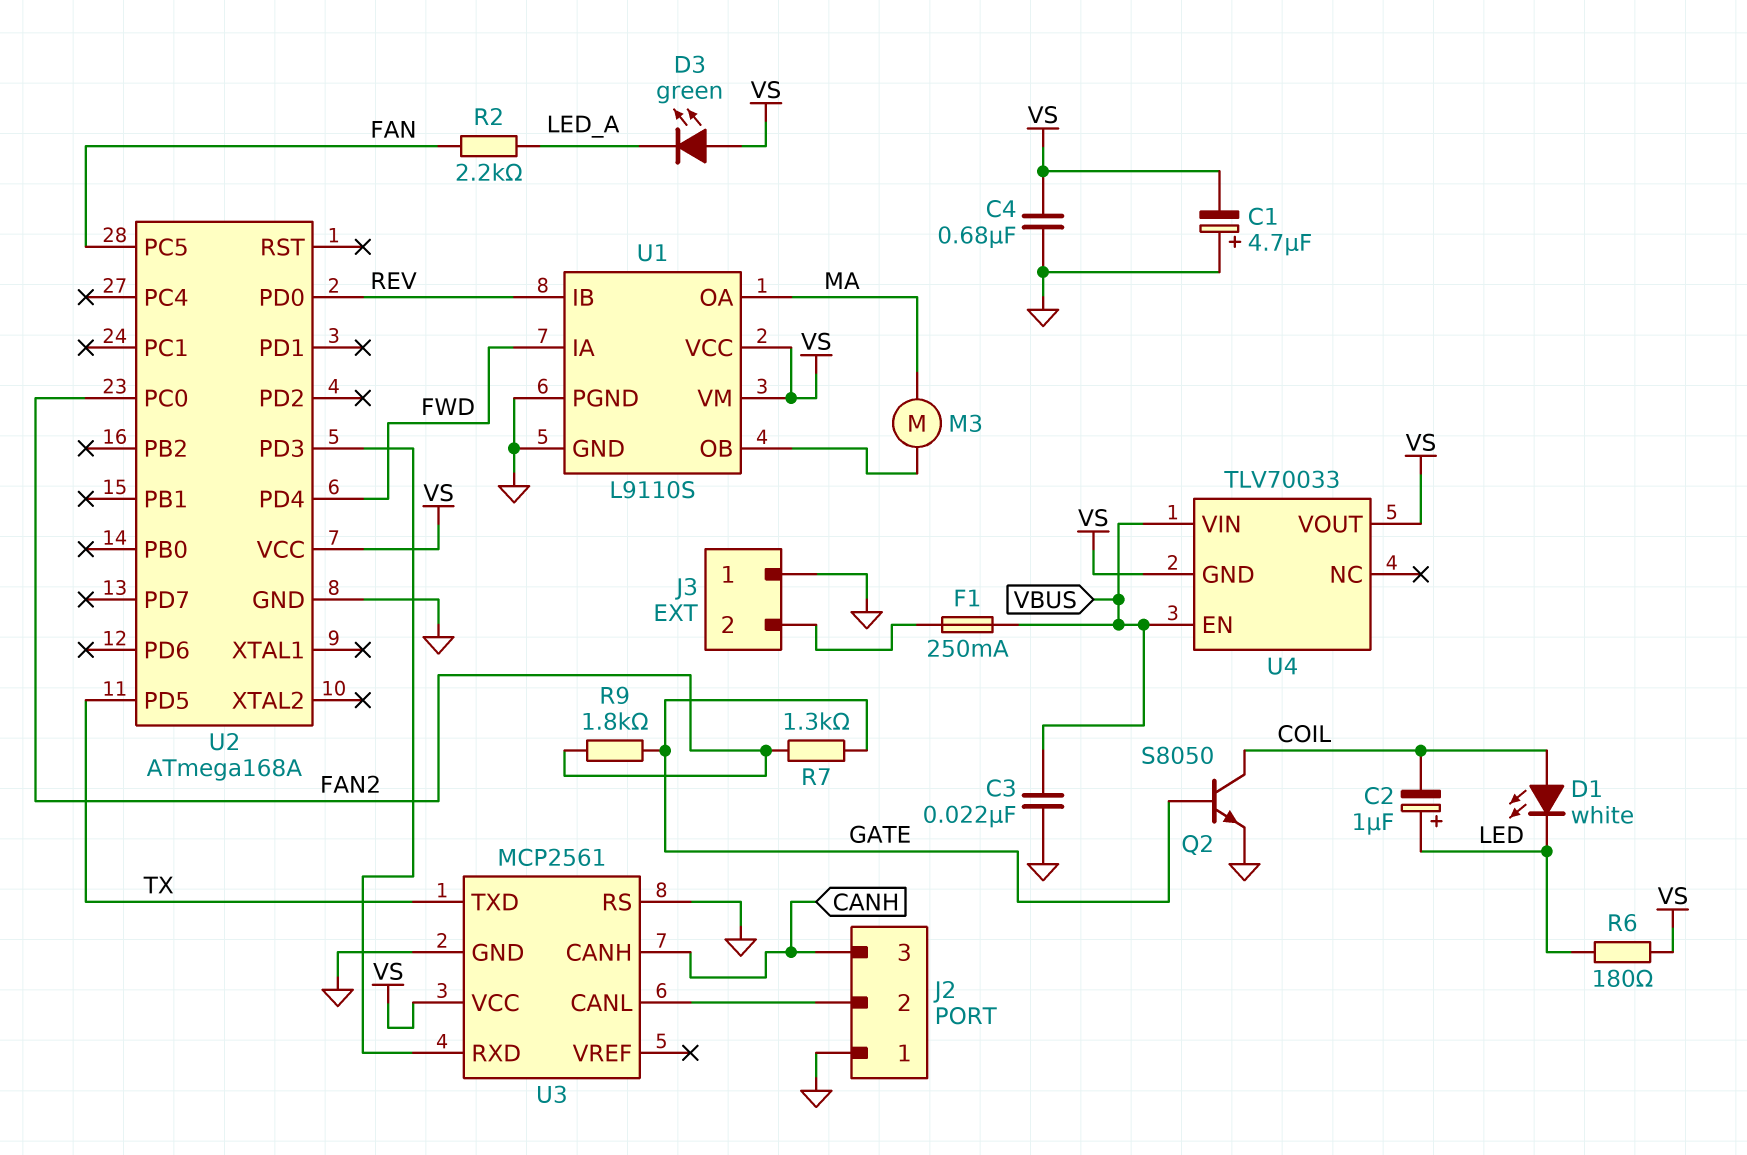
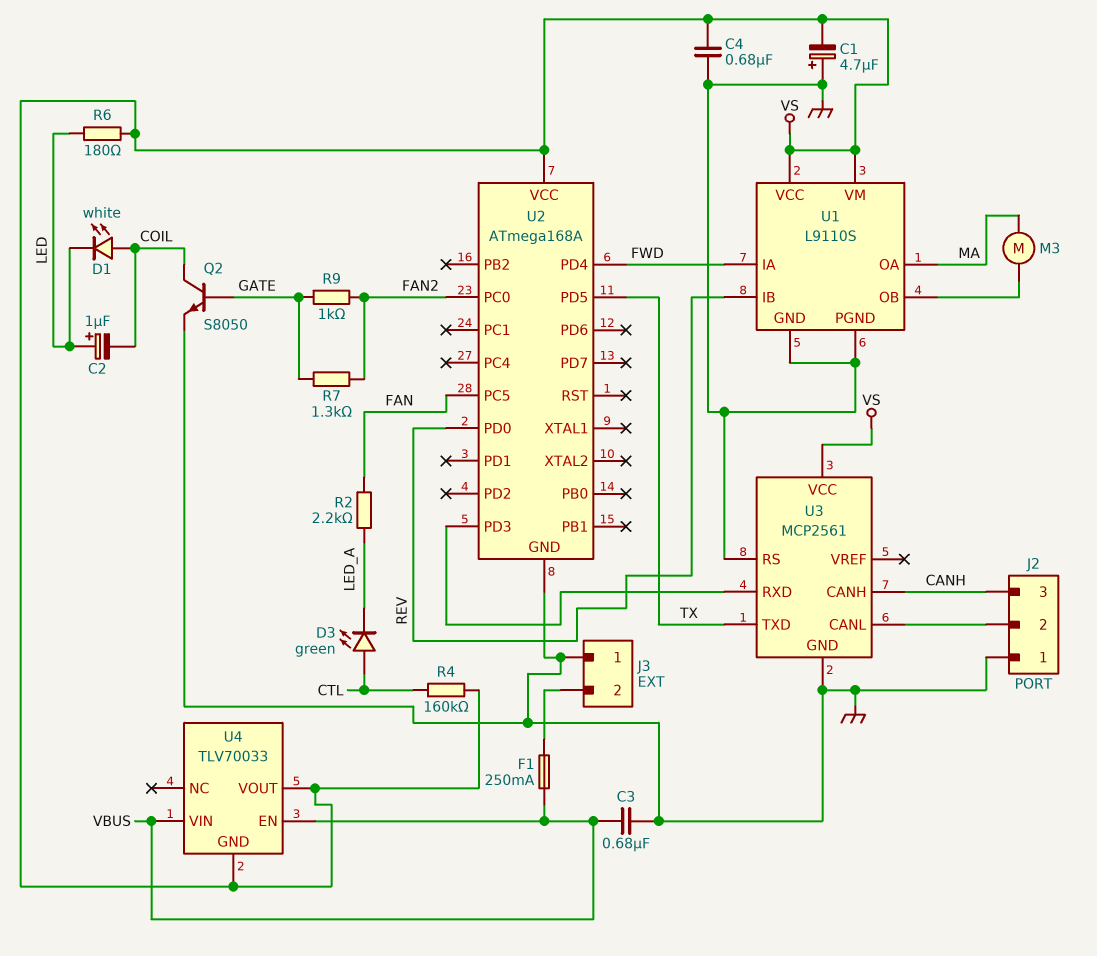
C3: 22nF (GND, VBUS) -> 680nF (GND, VBUS)
D3: LED green (A VS, K LED_A) -> LED green (A CTL, K LED_A)
R4: none -> 160k (CTL, VS)
R9: 1.8k (FAN2, GATE) -> 1k (FAN2, GATE)

